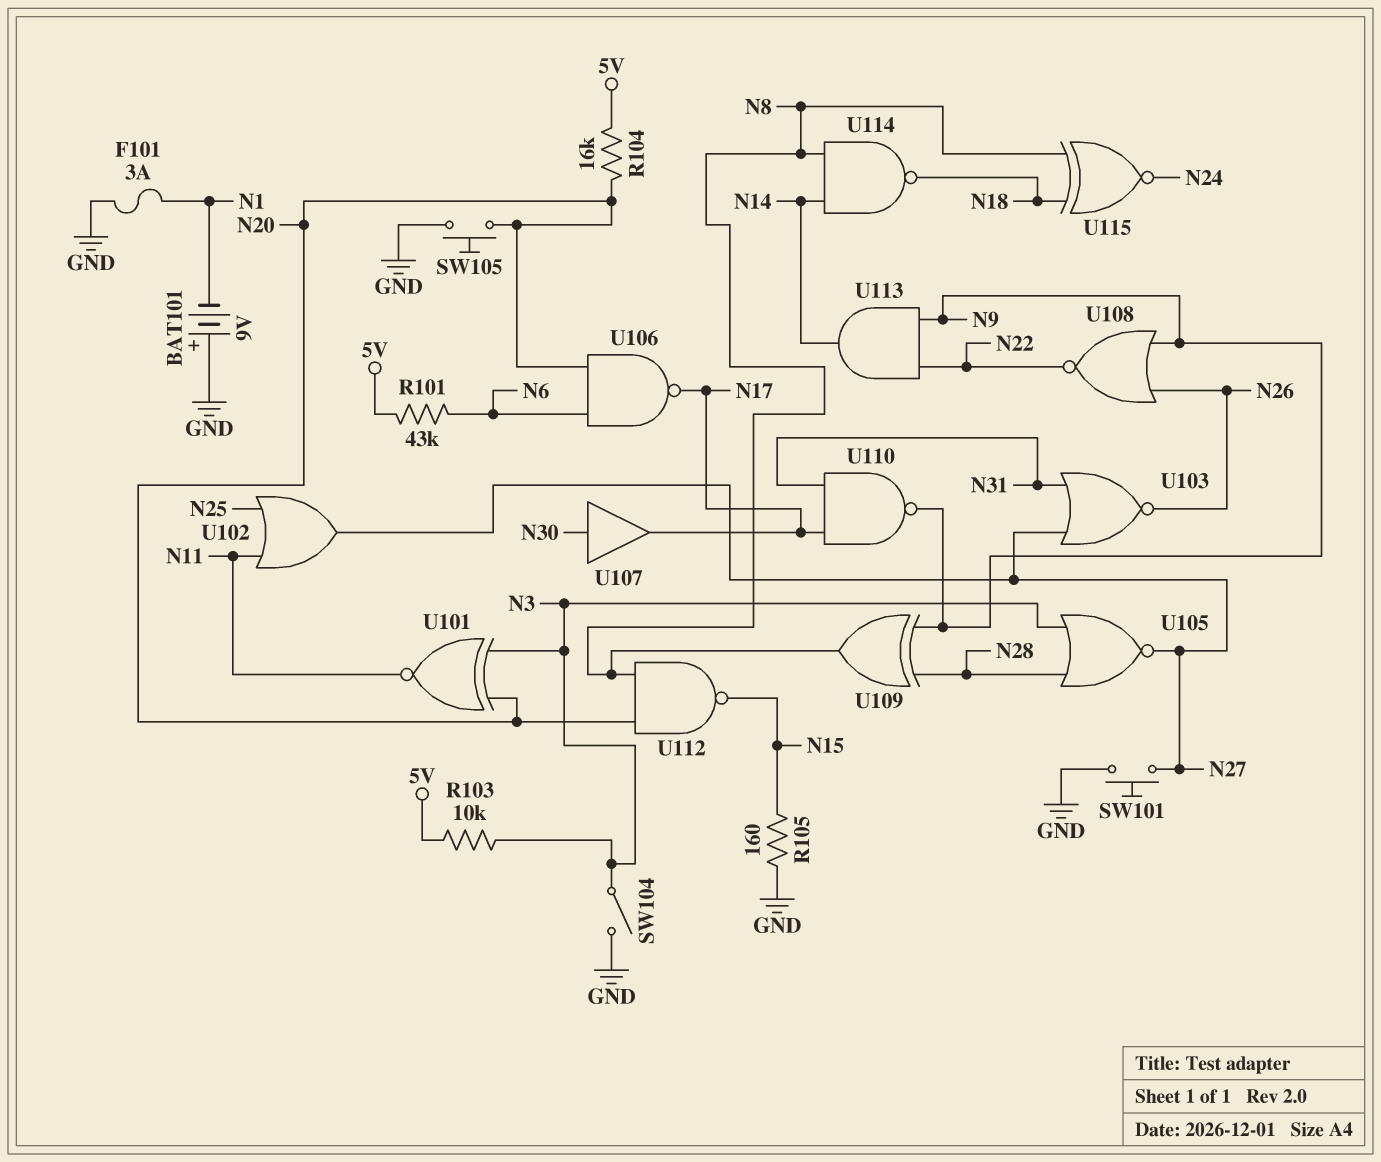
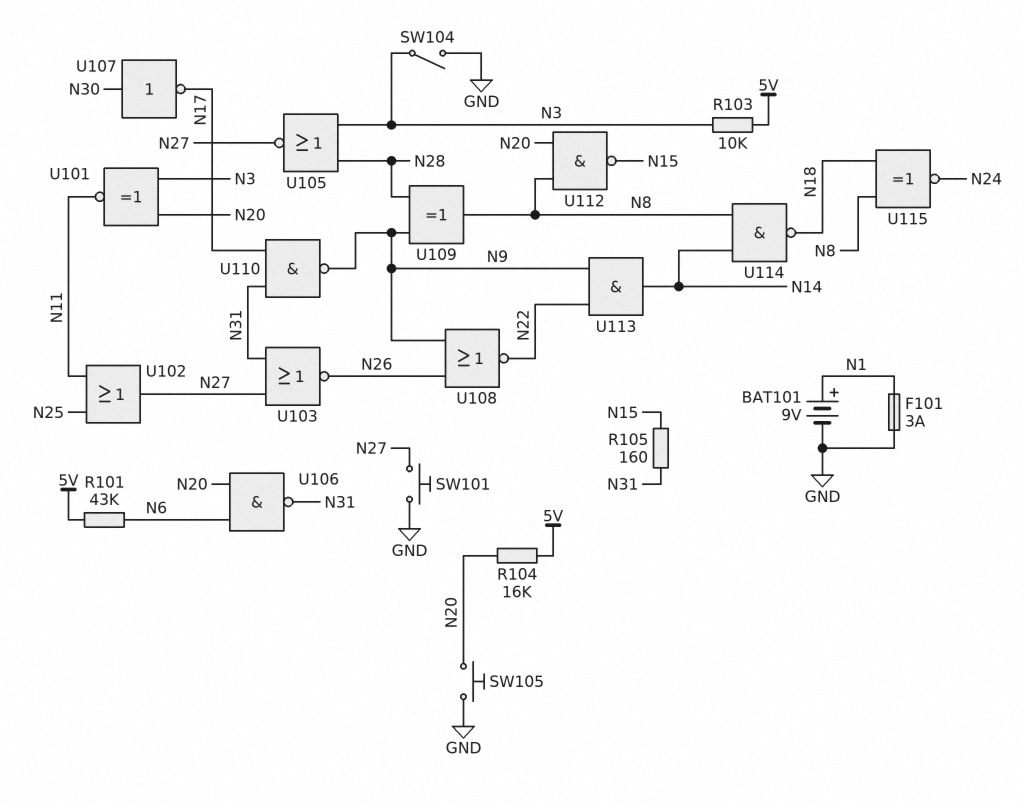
BAT101: 9V (plus GND, minus N1) -> 9V (plus N1, minus GND)
R105: 160 (GND, N15) -> 160 (N15, N31)
U106: NAND (in N6, in N20, out N17) -> NAND (in N6, in N20, out N31)
U107: buffer (in N30, out N17) -> NOT (in N30, out N17)

